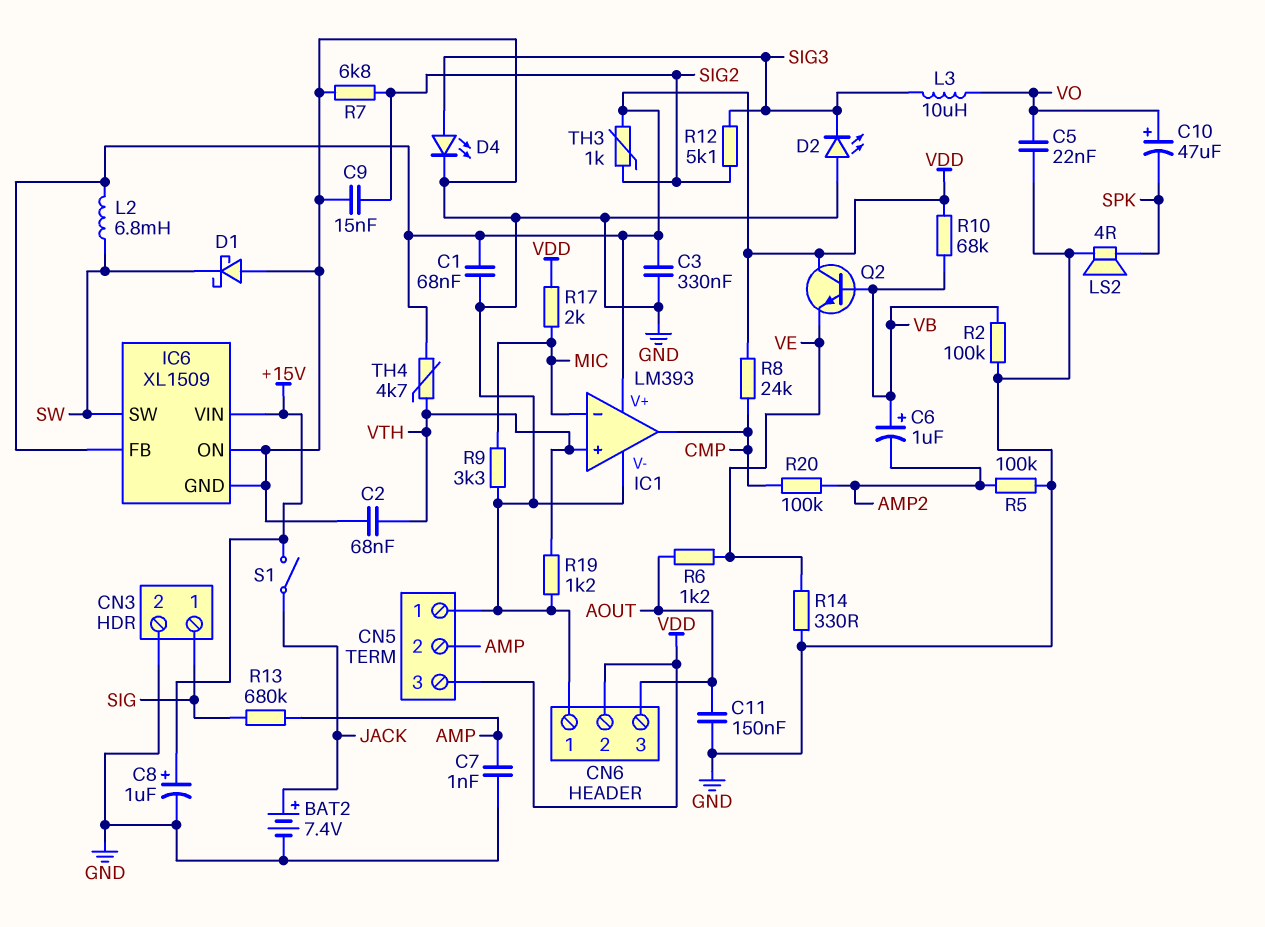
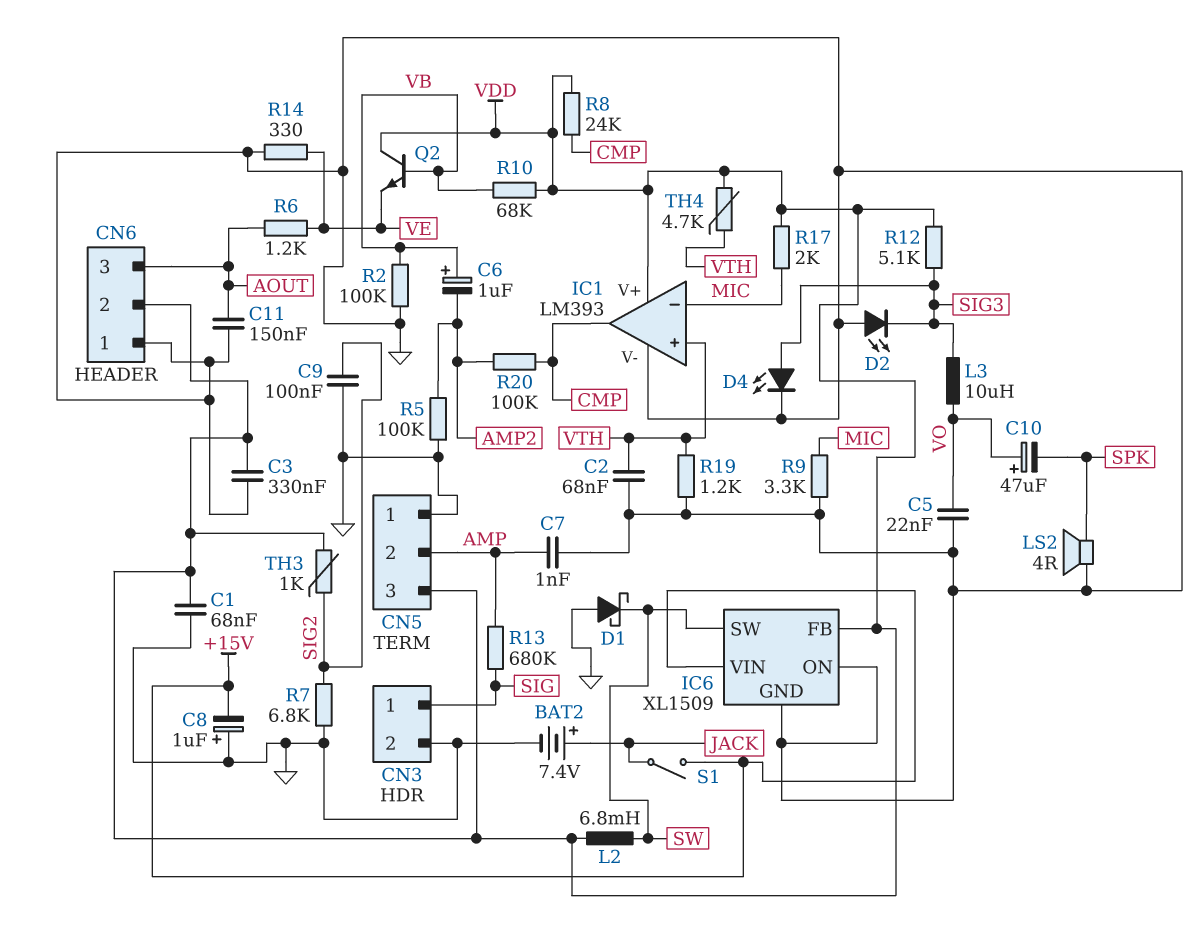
C8: 1uF (plus +15V, minus GND) -> 1uF (plus GND, minus +15V)
C9: 15nF (GND, SIG2) -> 100nF (GND, SIG2)
R12: 5.1k (SIG2, SIG3) -> 5.1k (SIG3, VDD)

